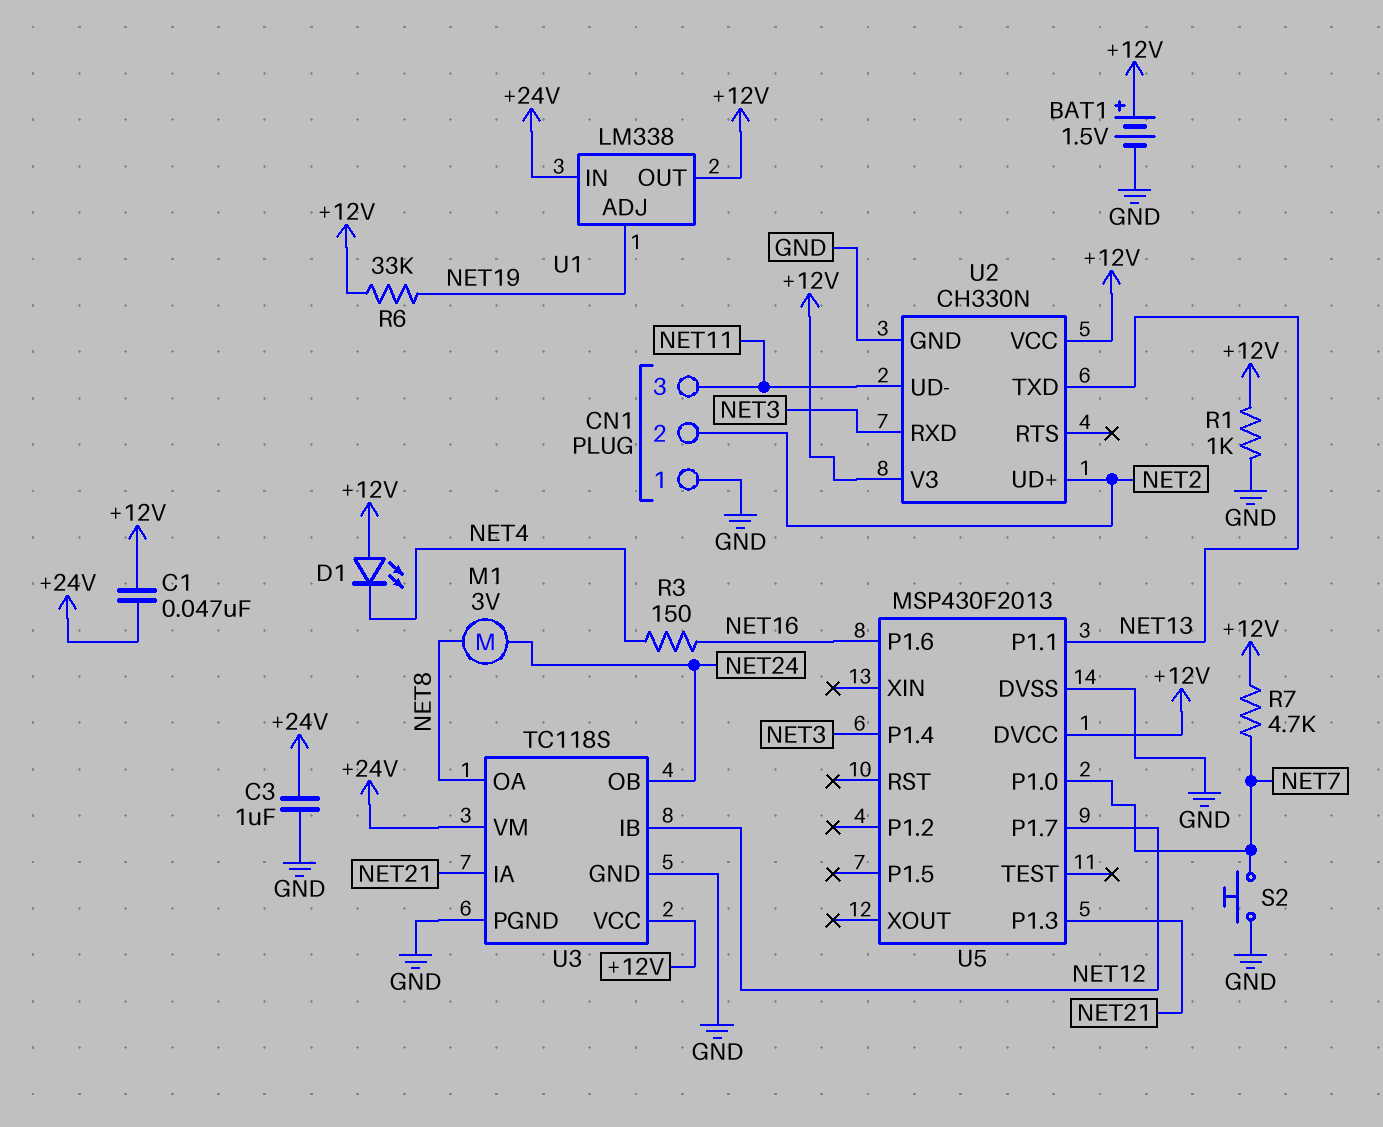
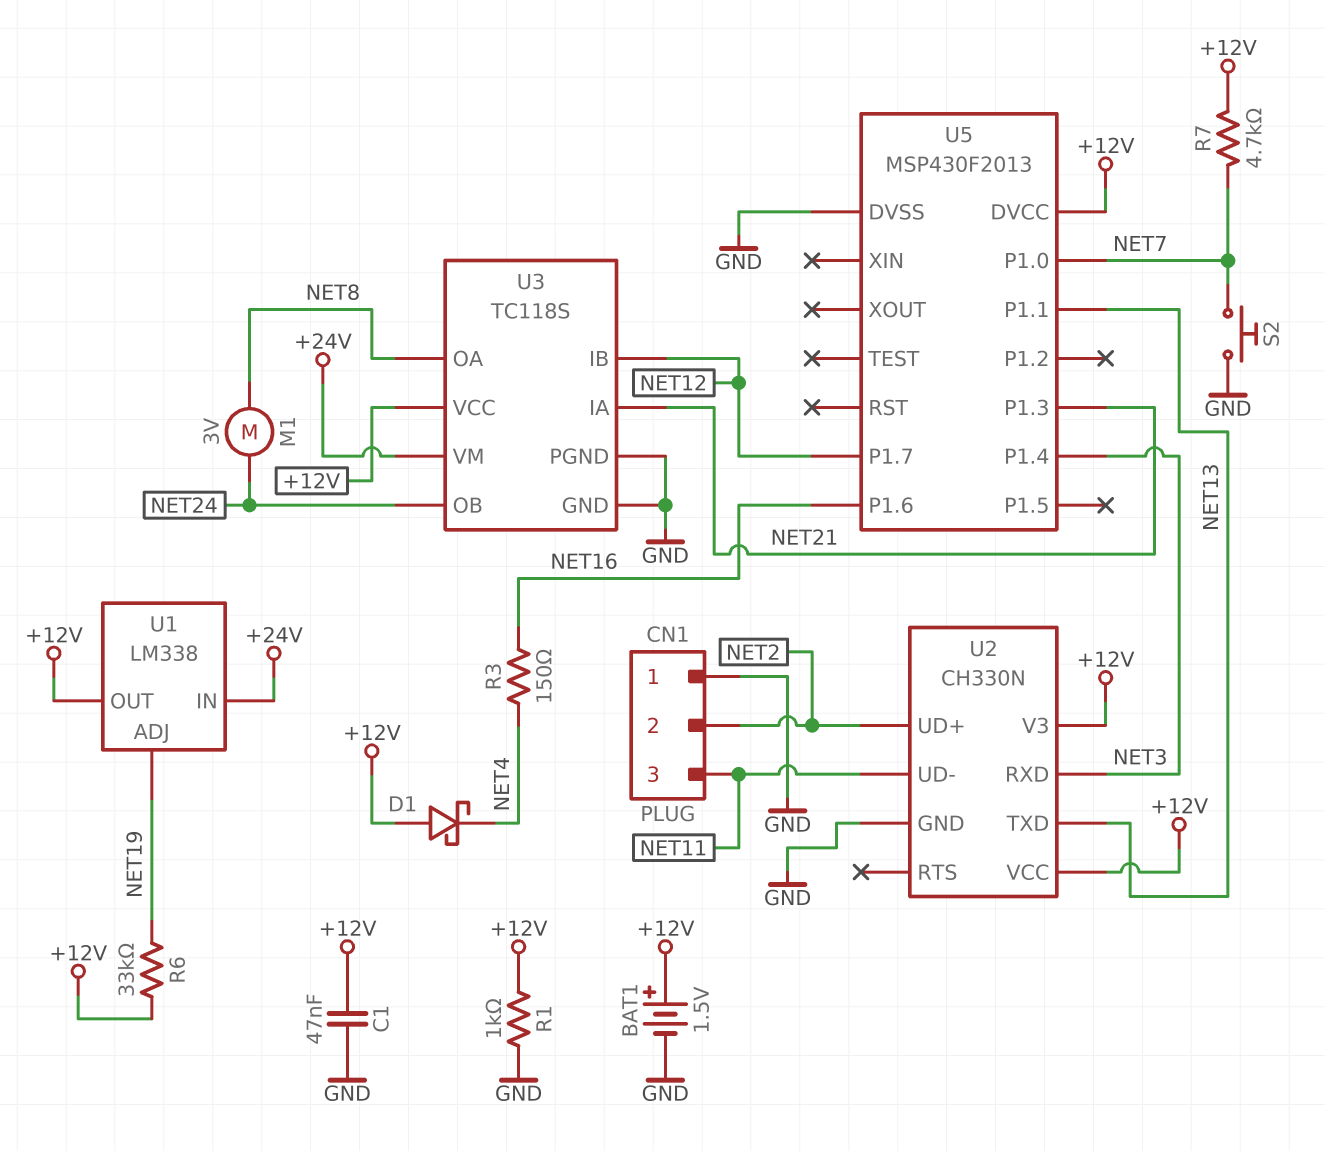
C1: 47nF (+12V, +24V) -> 47nF (+12V, GND)
C3: 1uF (+24V, GND) -> none
D1: LED (A +12V, K NET4) -> schottky (A +12V, K NET4)

